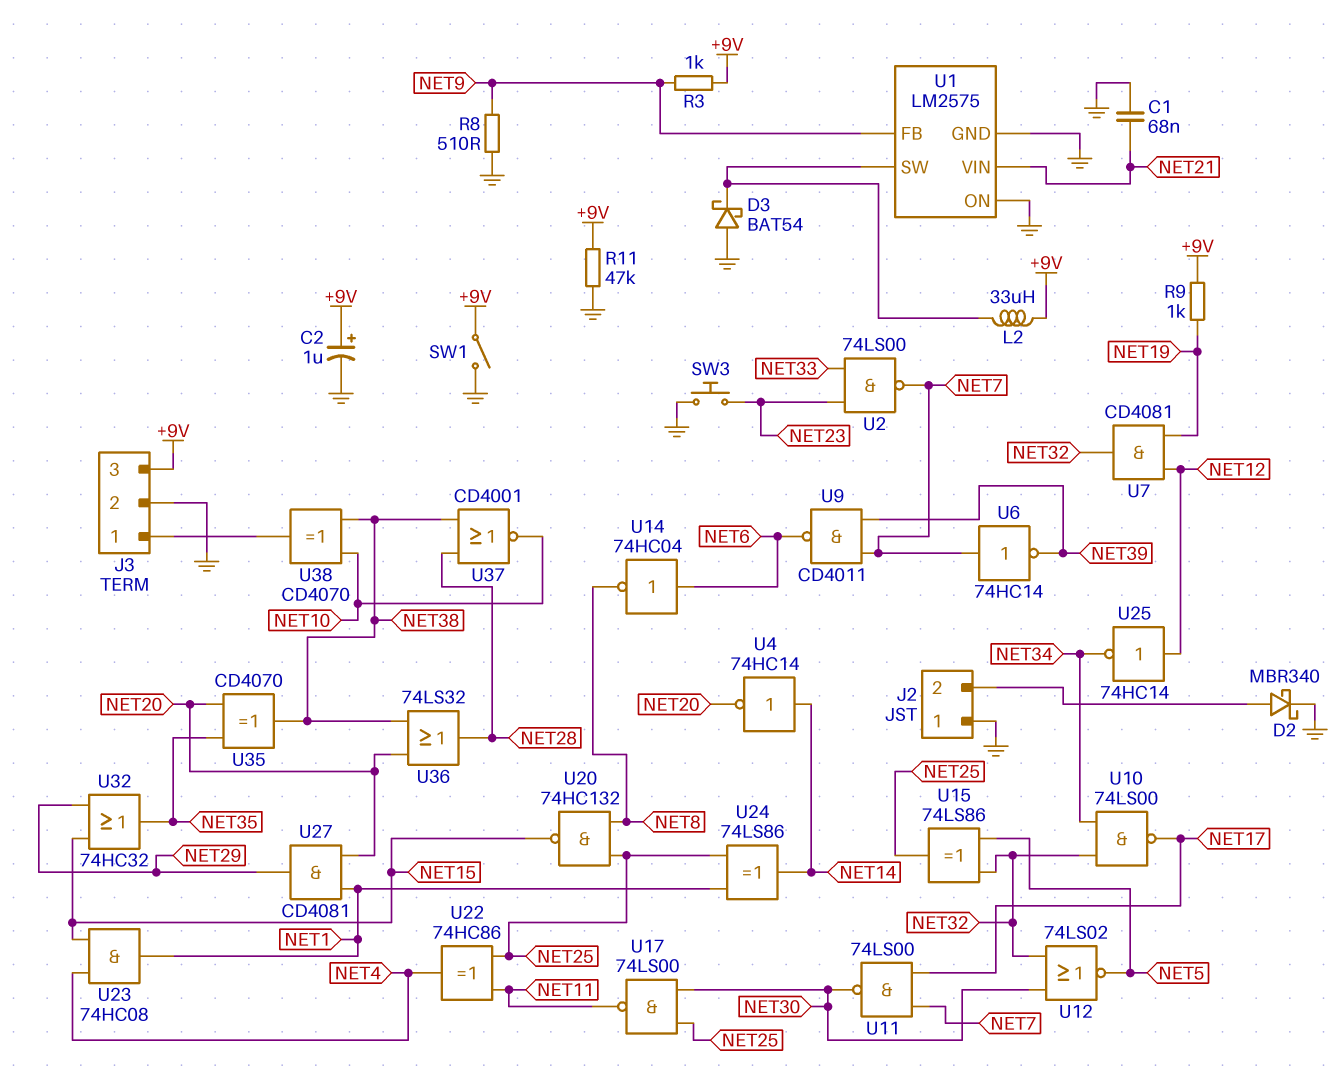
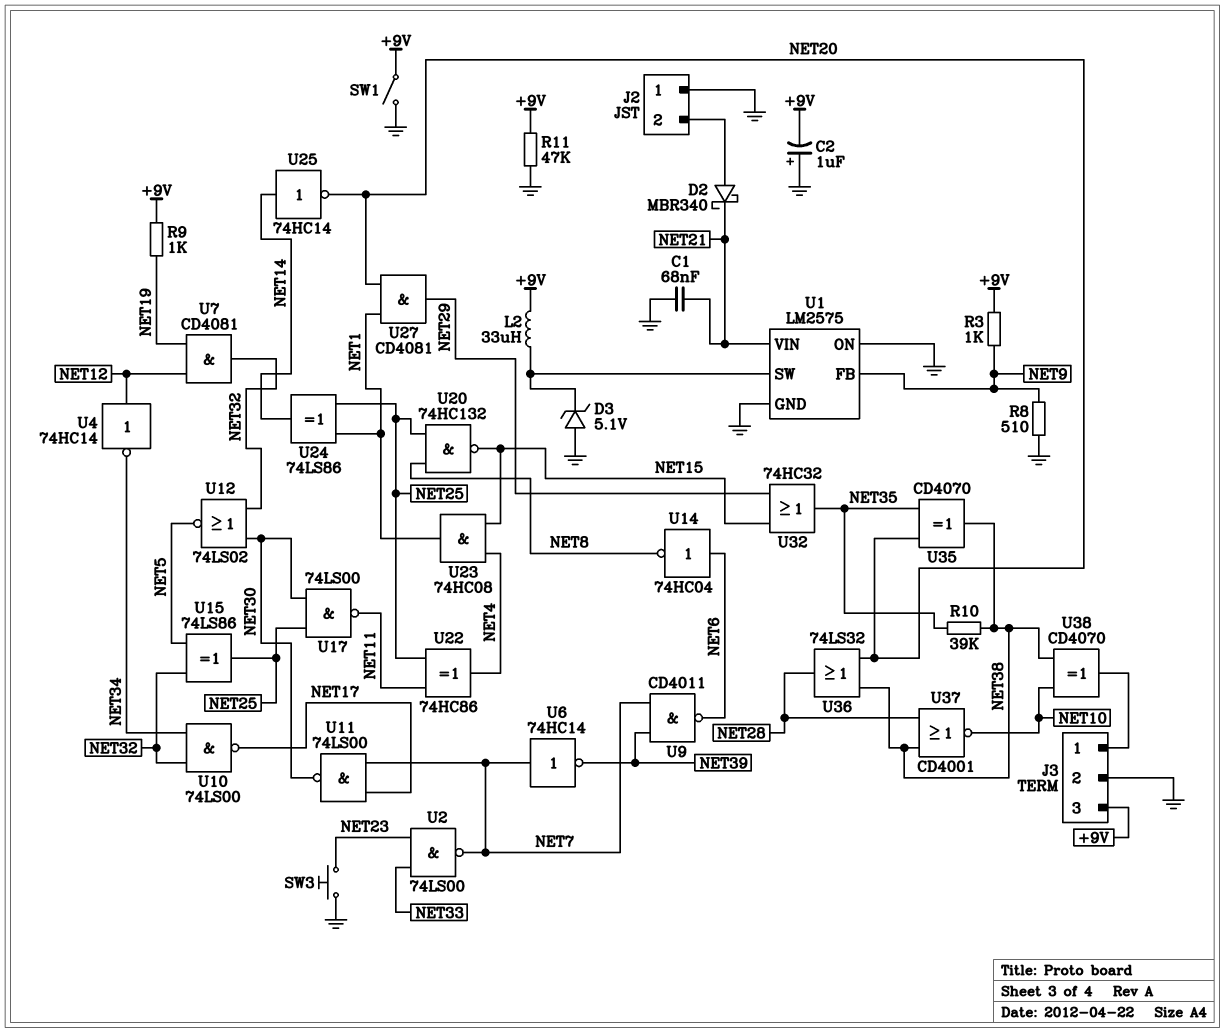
C2: 1uF (plus +9V, minus GND) -> 1uF (plus GND, minus +9V)
D2: schottky MBR340 (A J2/2, K GND) -> schottky MBR340 (A J2/2, K NET21)
D3: schottky BAT54 (A GND, K U1/SW) -> zener 5.1V (A GND, K U1/SW)
R10: none -> 39k (NET35, NET38)
U4: NOT 74HC14 (in NET14, out NET20) -> NOT 74HC14 (in NET12, out NET34)
U25: NOT 74HC14 (in NET12, out NET34) -> NOT 74HC14 (in NET14, out NET20)

